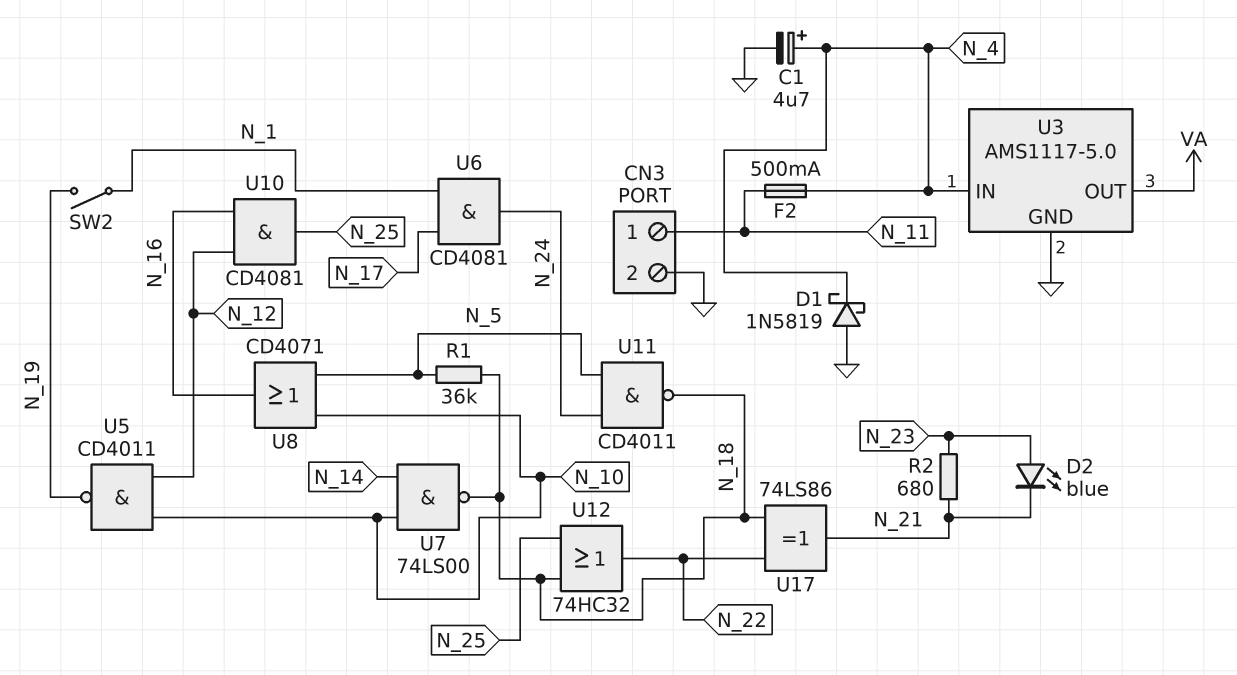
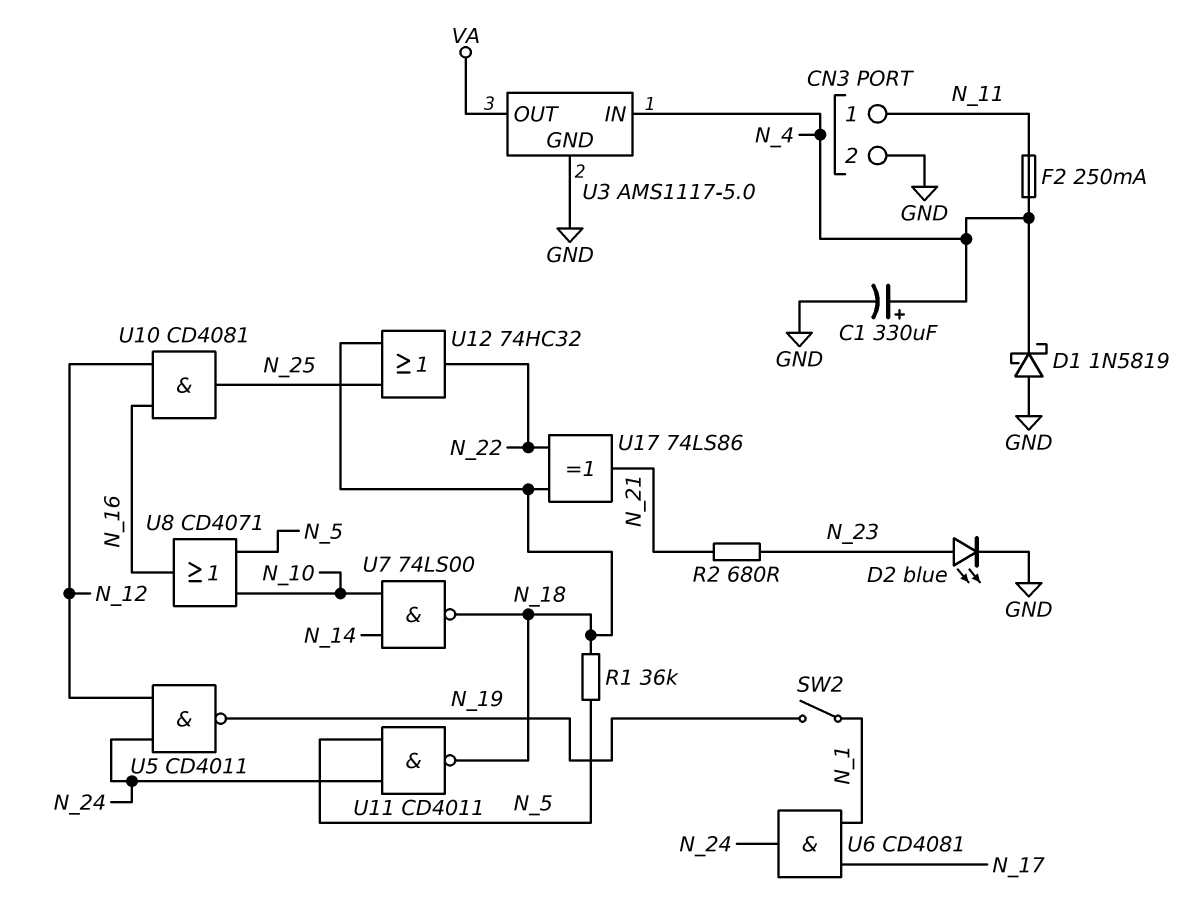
C1: 4.7uF (plus N_4, minus GND) -> 330uF (plus N_4, minus GND)
D2: LED blue (A N_23, K N_21) -> LED blue (A N_23, K GND)
F2: 500mA (N_4, N_11) -> 250mA (N_4, N_11)
U5: NAND CD4011 (in N_10, in N_12, out N_19) -> NAND CD4011 (in N_12, in N_24, out N_19)

